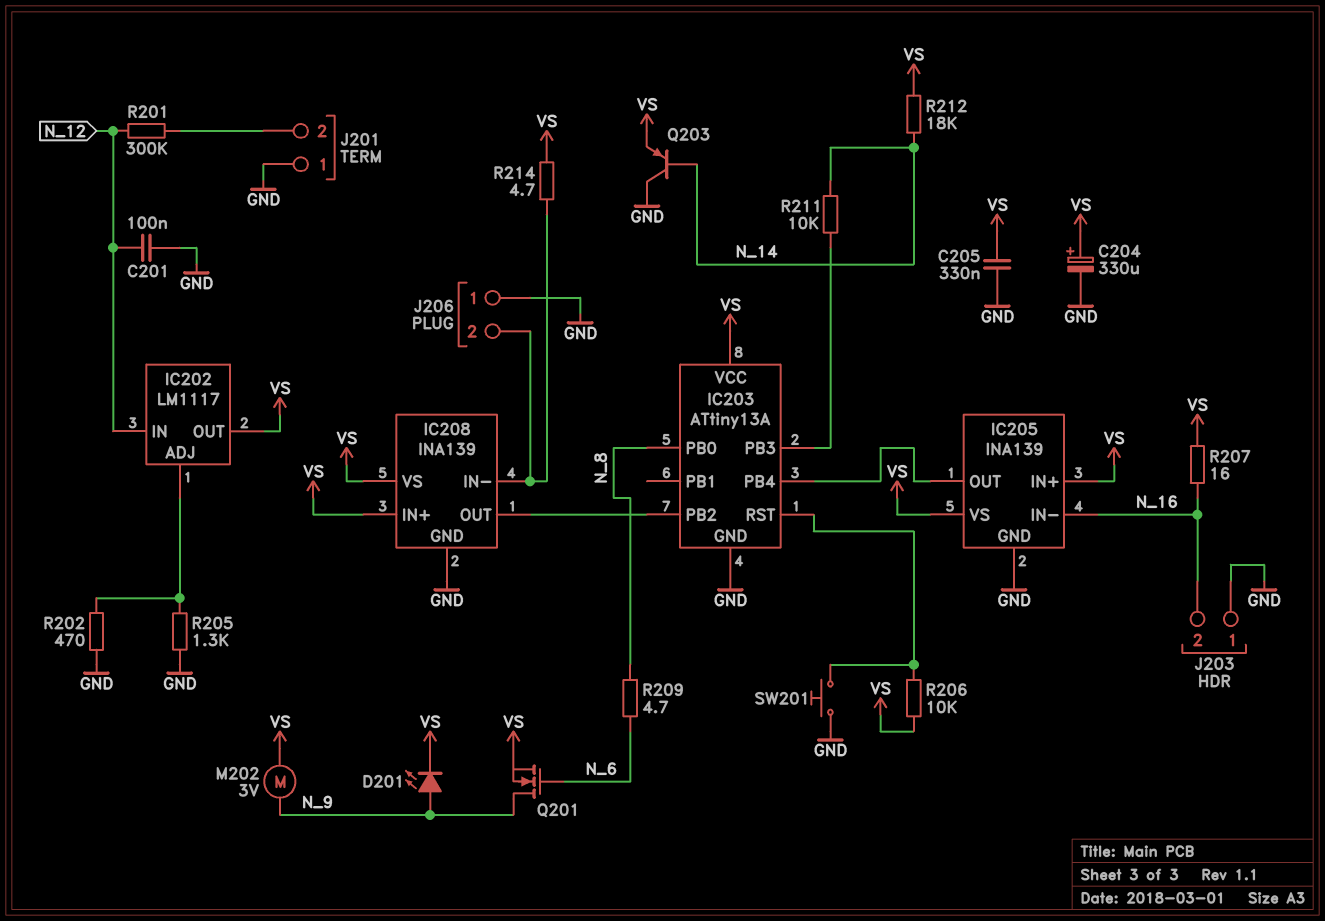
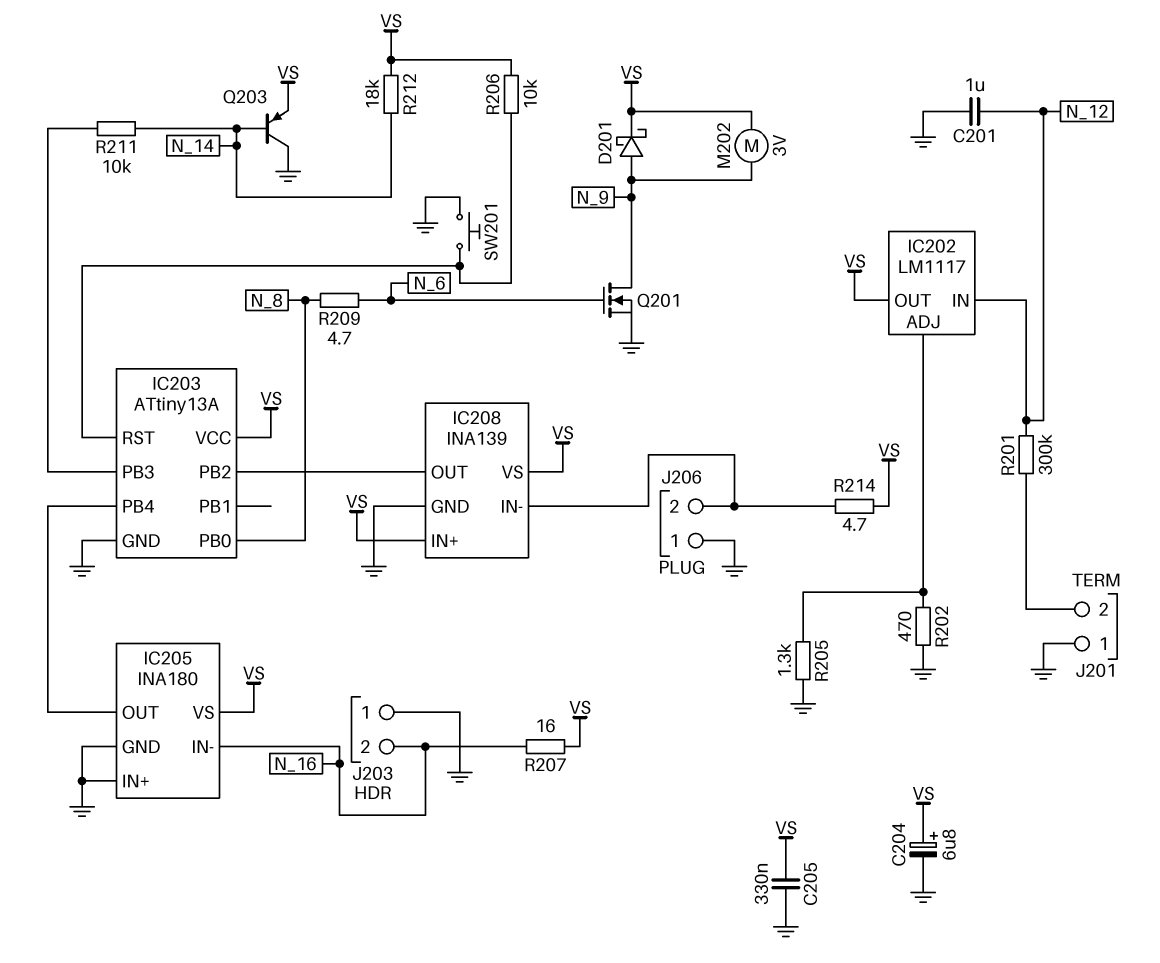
C201: 100nF (GND, N_12) -> 1uF (GND, N_12)
C204: 330uF (plus VS, minus GND) -> 6.8uF (plus VS, minus GND)
D201: LED (A N_9, K VS) -> schottky (A N_9, K VS)
IC205: INA139 -> INA180
IC205 pin IN+: VS -> GND
Q201: NMOS (G N_6, D N_9, S VS) -> NMOS (G N_6, D N_9, S GND)

